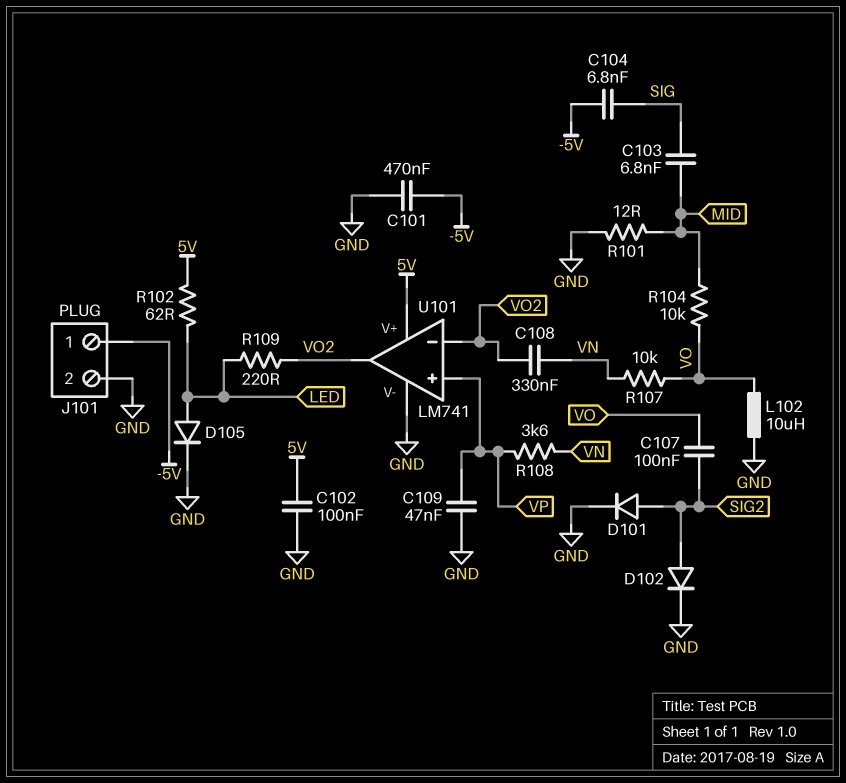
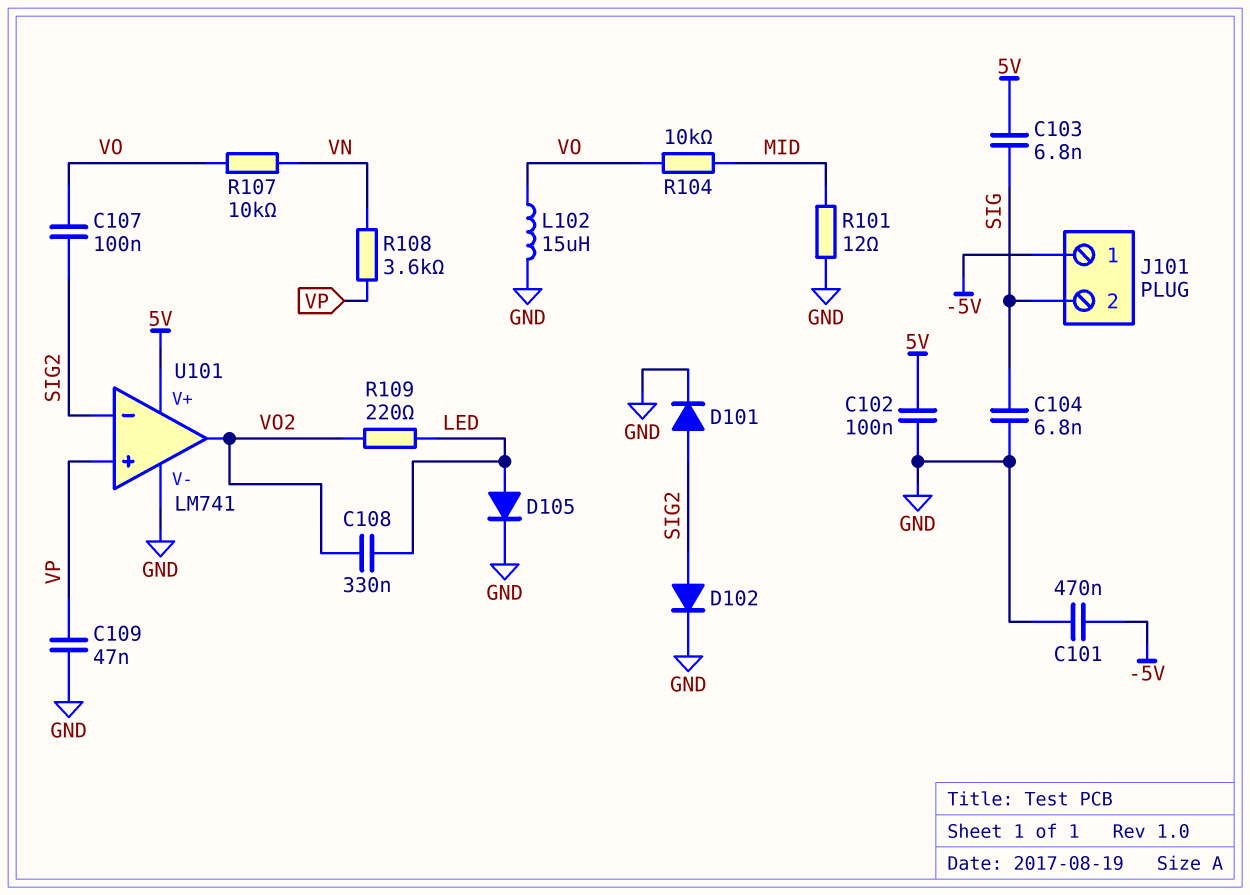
C103: 6.8nF (MID, SIG) -> 6.8nF (5V, SIG)
C104: 6.8nF (-5V, SIG) -> 6.8nF (GND, SIG)
C108: 330nF (VN, VO2) -> 330nF (LED, VO2)
J101 pin 2: GND -> SIG
L102: 10uH (GND, VO) -> 15uH (GND, VO)
R102: 62 (5V, LED) -> none
U101 pin in-: VO2 -> SIG2

